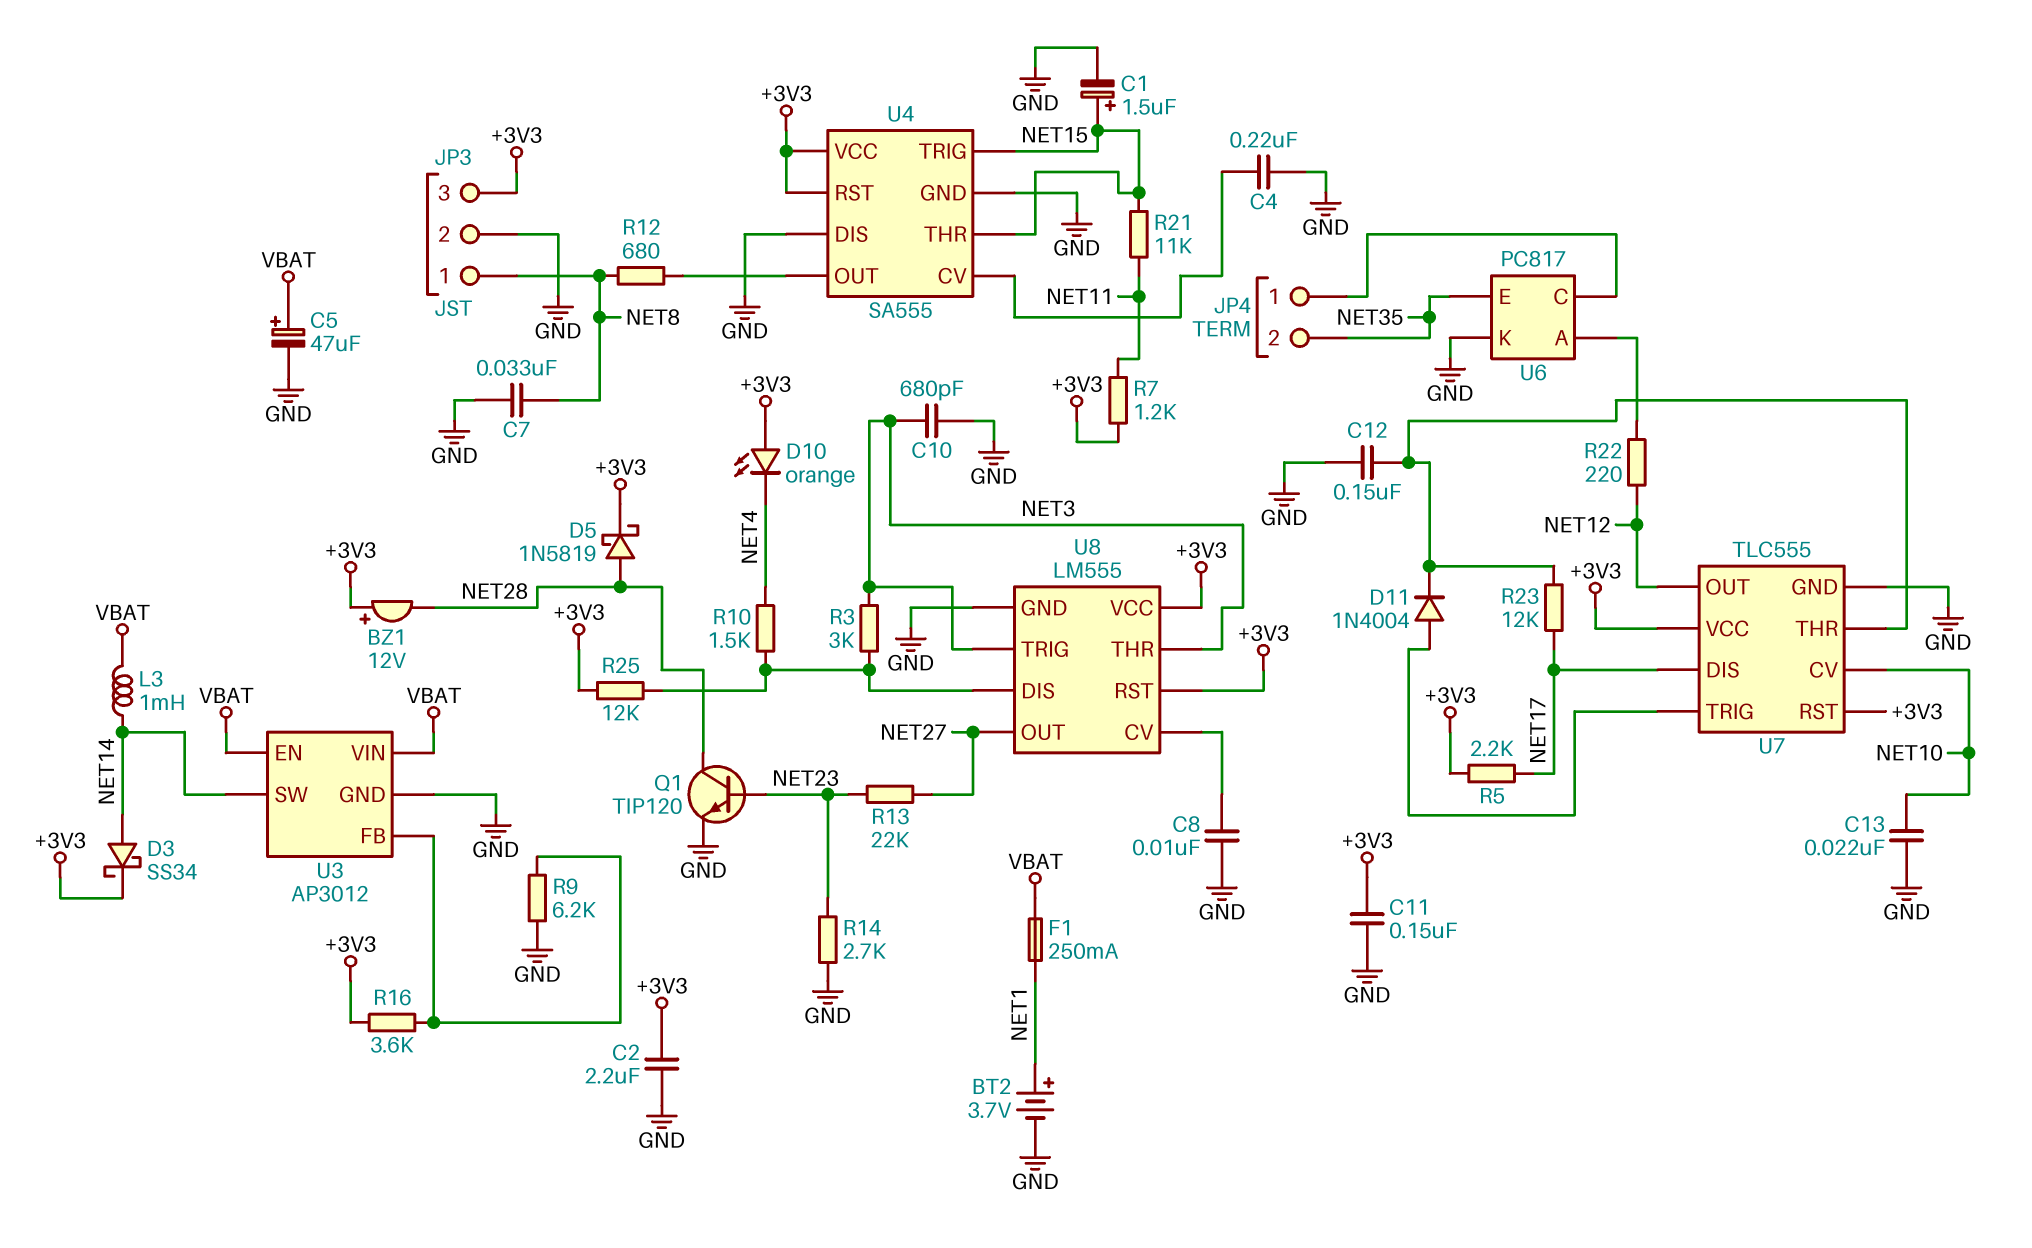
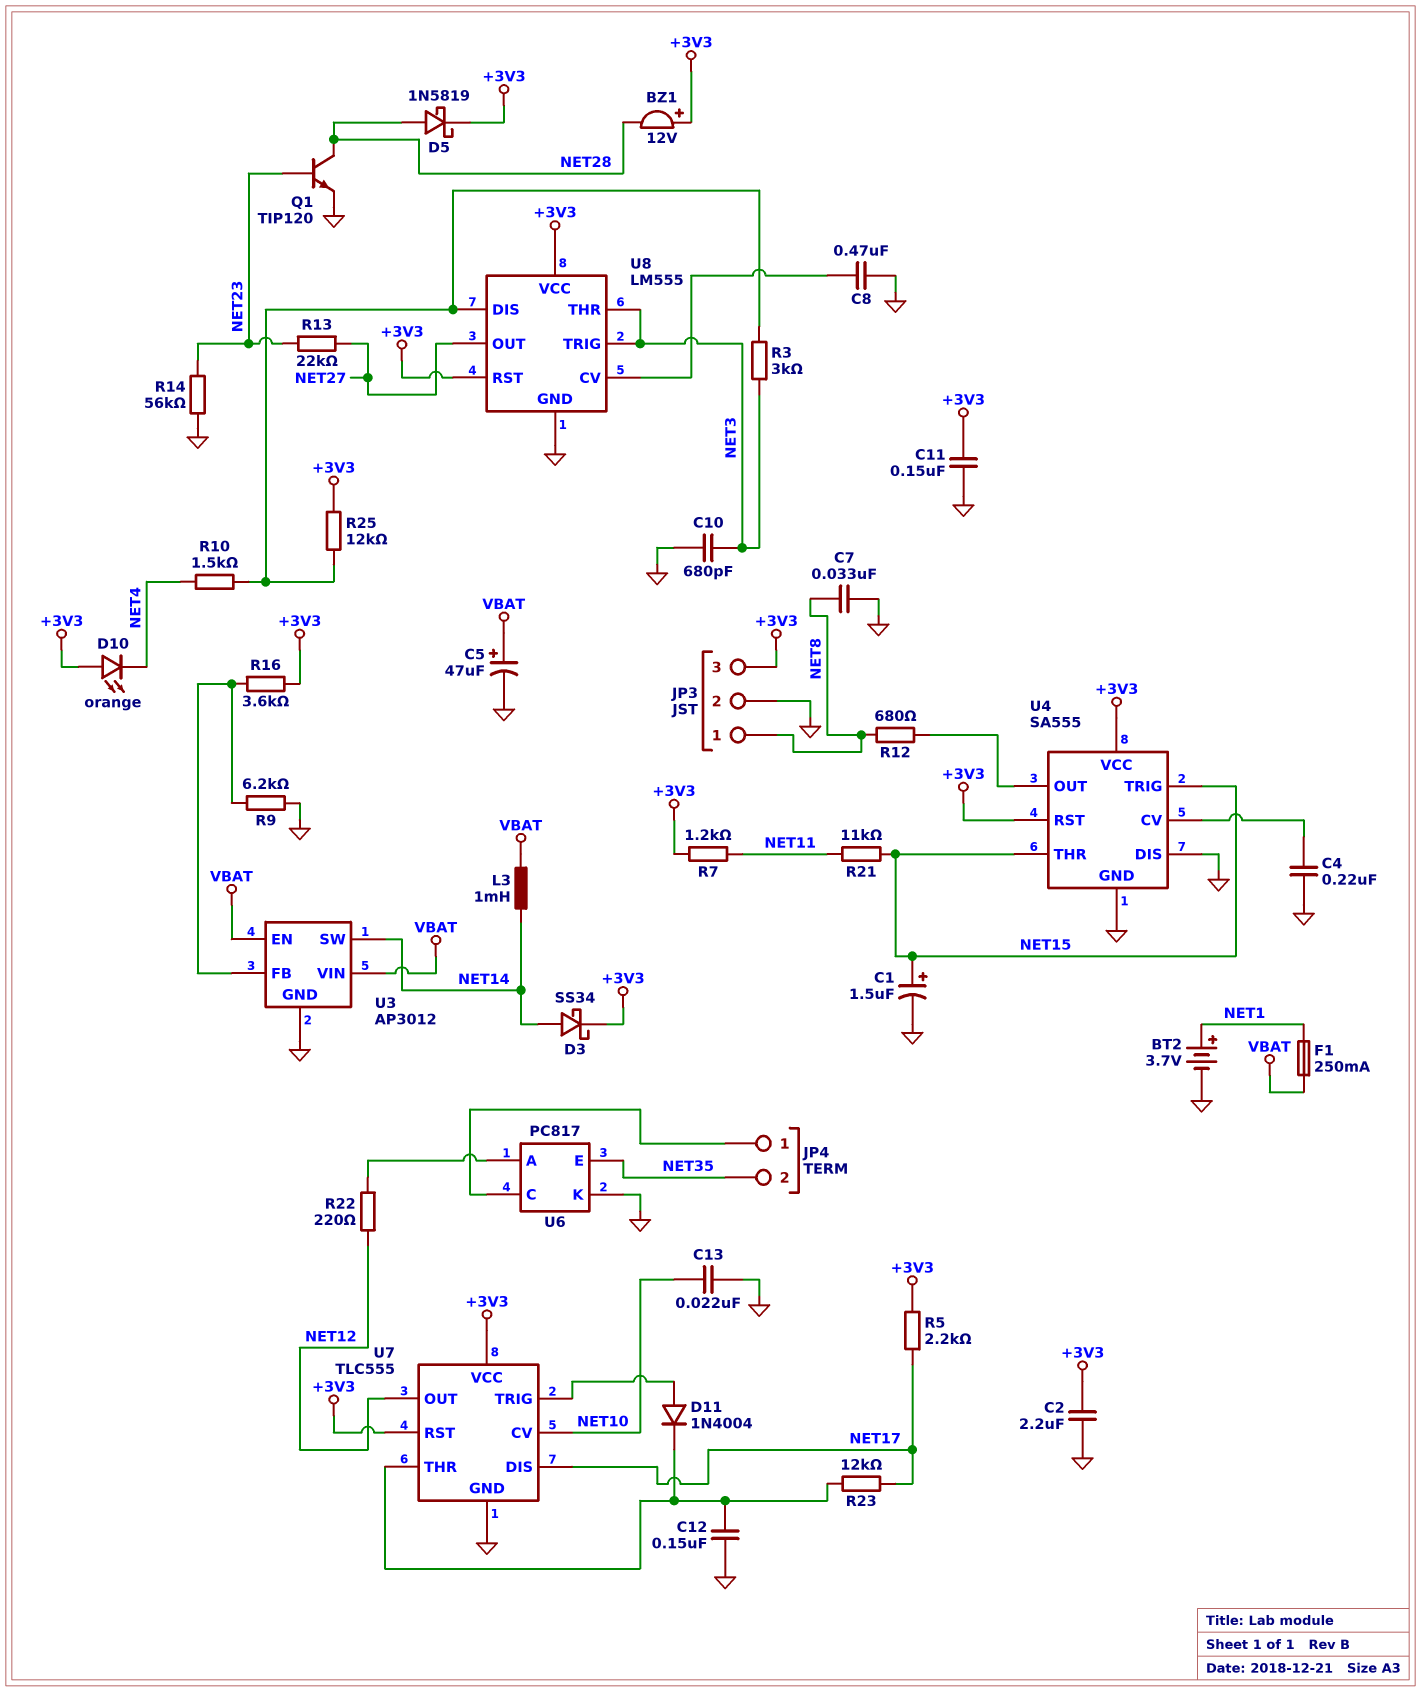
C8: 10nF (GND, U8/CV) -> 470nF (GND, U8/CV)
R14: 2.7k (GND, NET23) -> 56k (GND, NET23)

